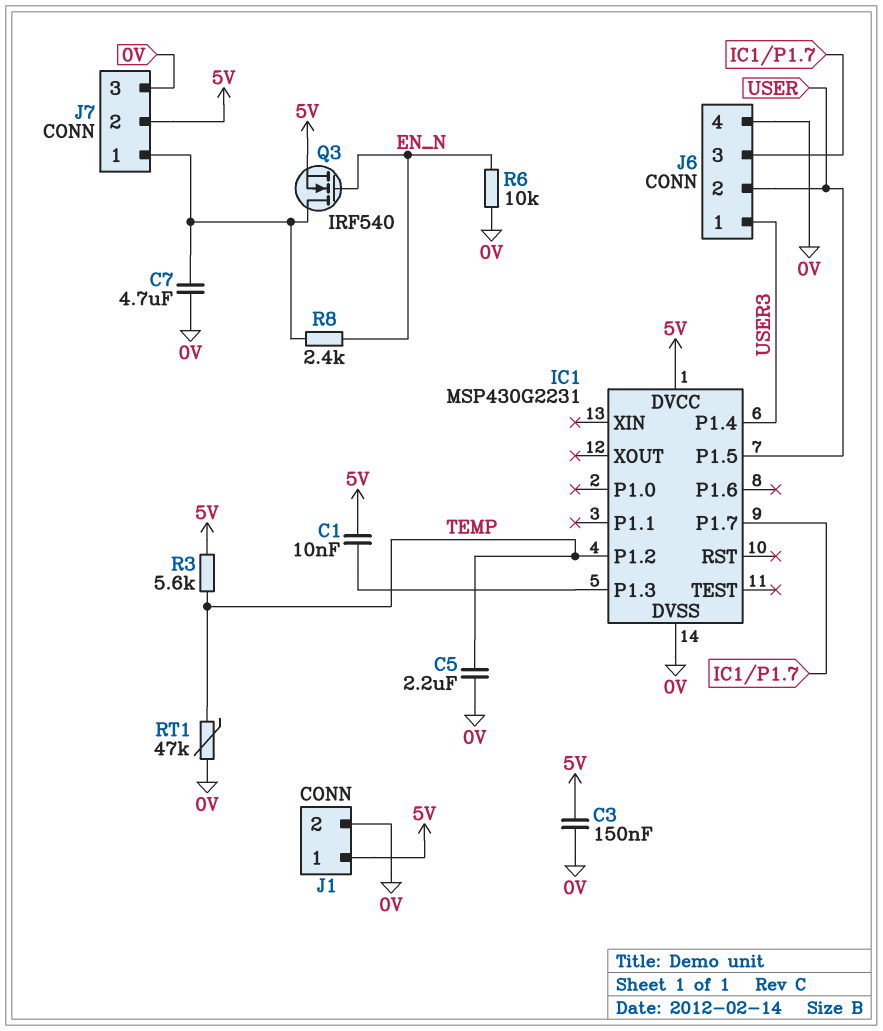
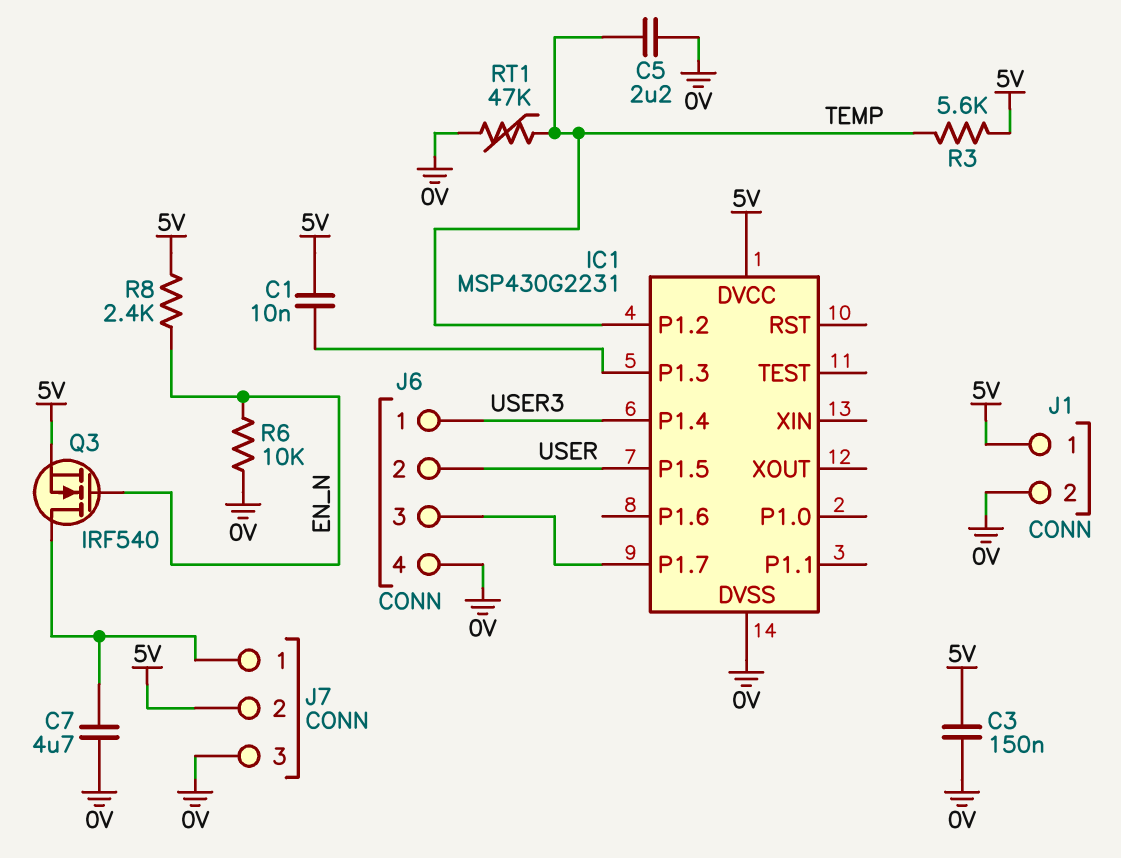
R8: 2.4k (EN_N, J7/1) -> 2.4k (5V, EN_N)

